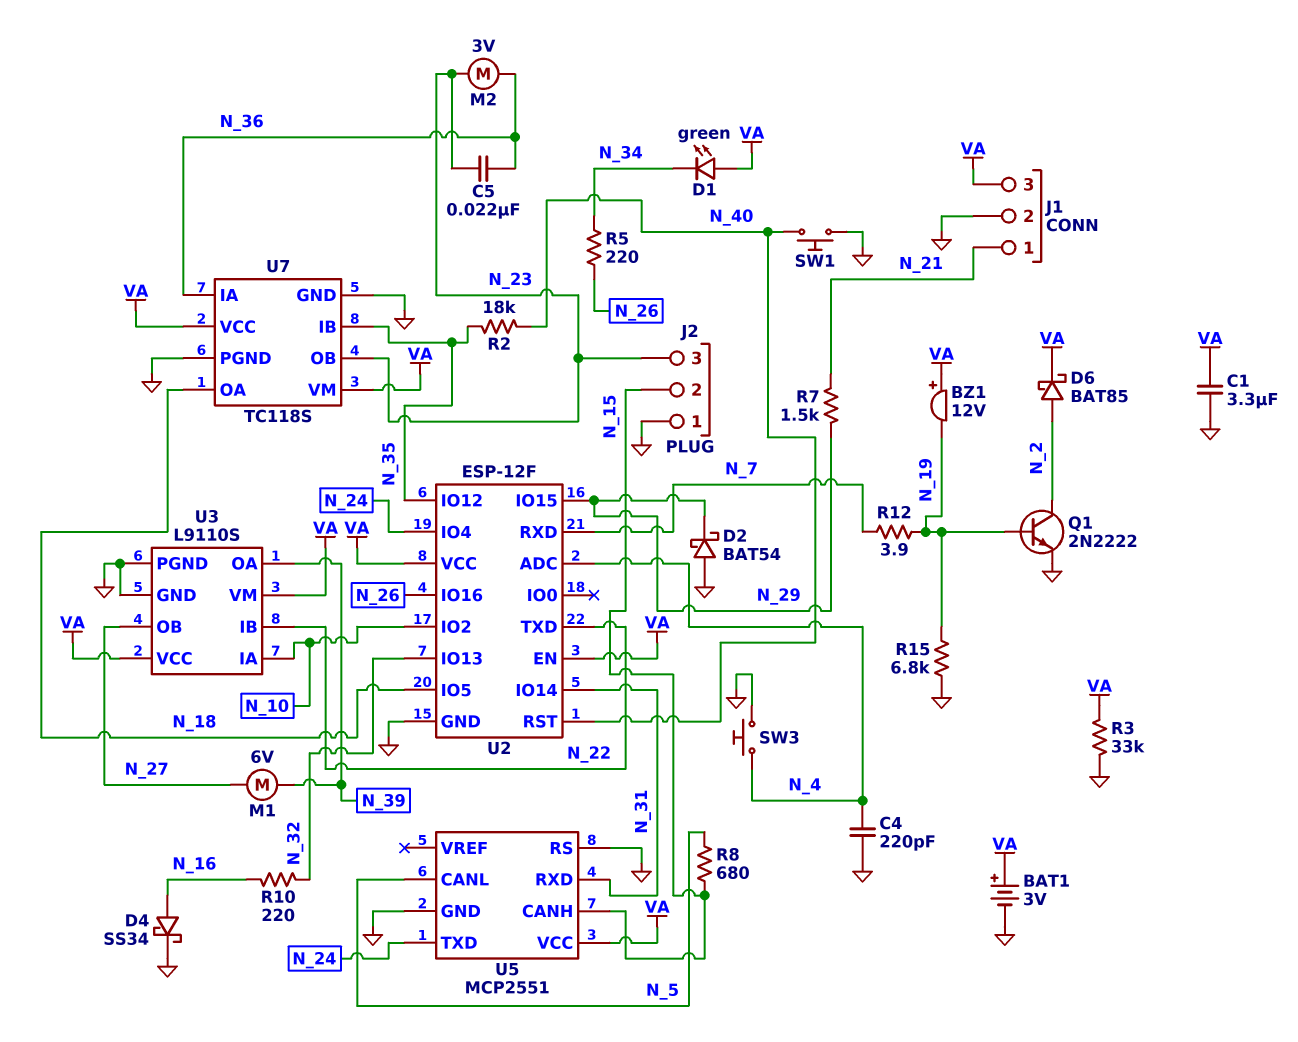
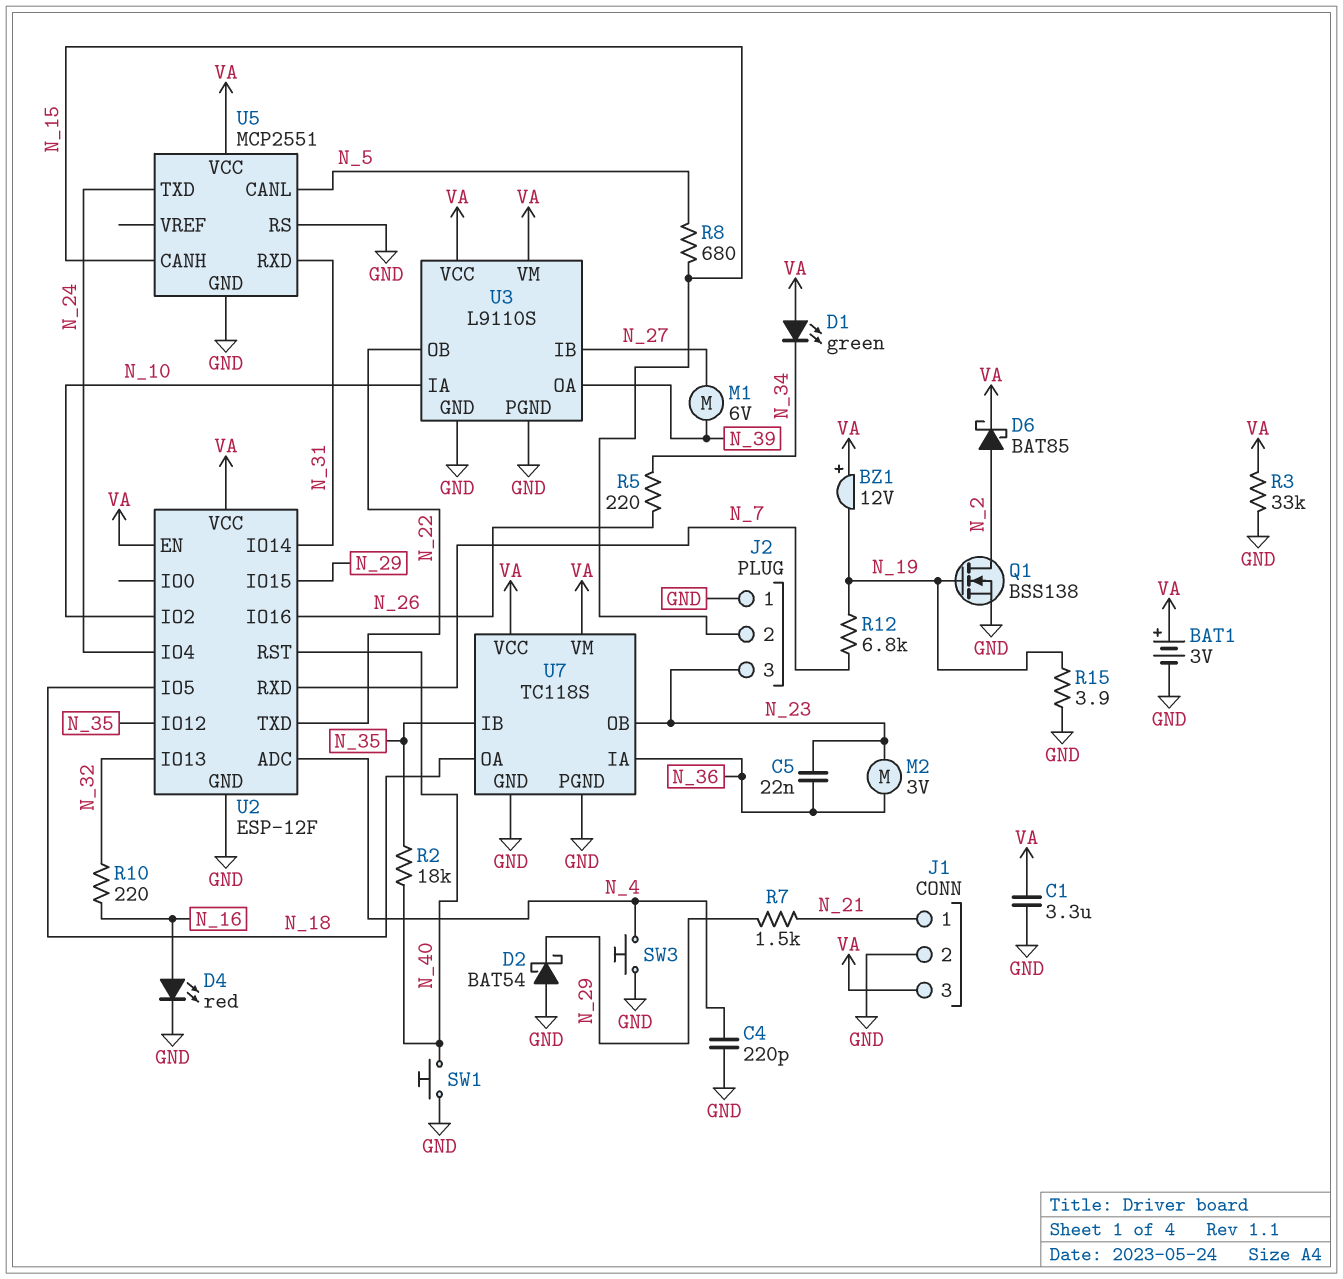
D4: schottky SS34 (A N_16, K GND) -> LED red (A N_16, K GND)
Q1: NPN 2N2222 (B N_19, C N_2, E GND) -> NMOS BSS138 (G N_19, D N_2, S GND)
R12: 3.9 (N_7, N_19) -> 6.8k (N_7, N_19)
R15: 6.8k (GND, N_19) -> 3.9 (GND, N_19)
U3 pin IB: N_22 -> N_27
U3 pin OB: N_27 -> N_22

